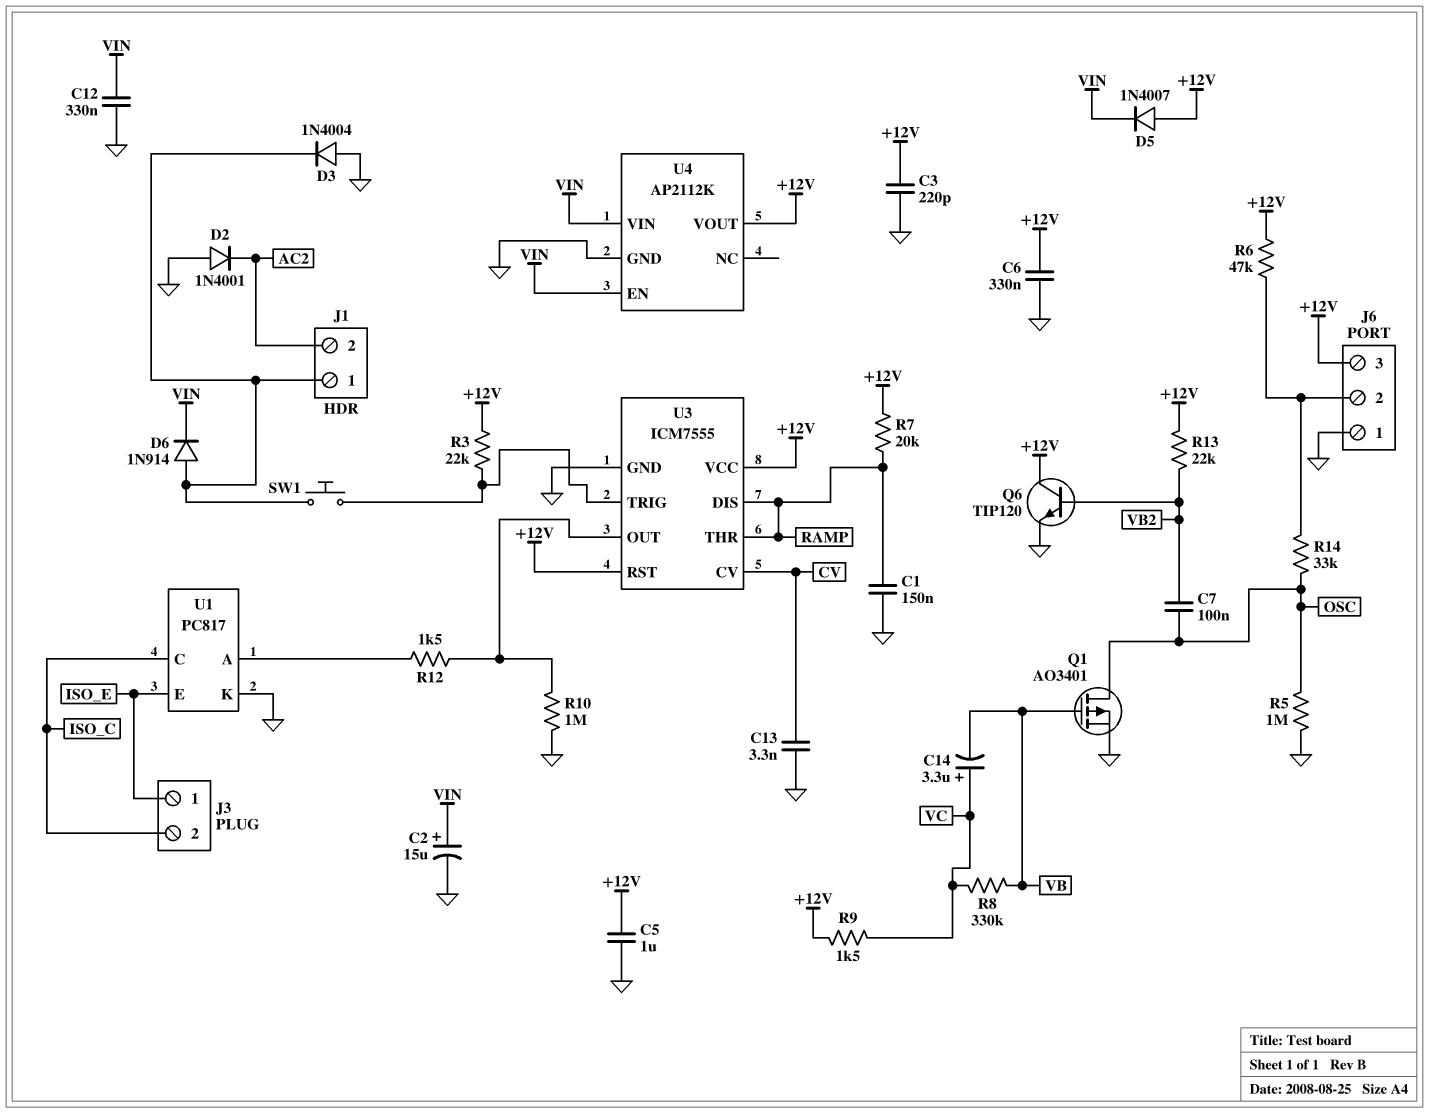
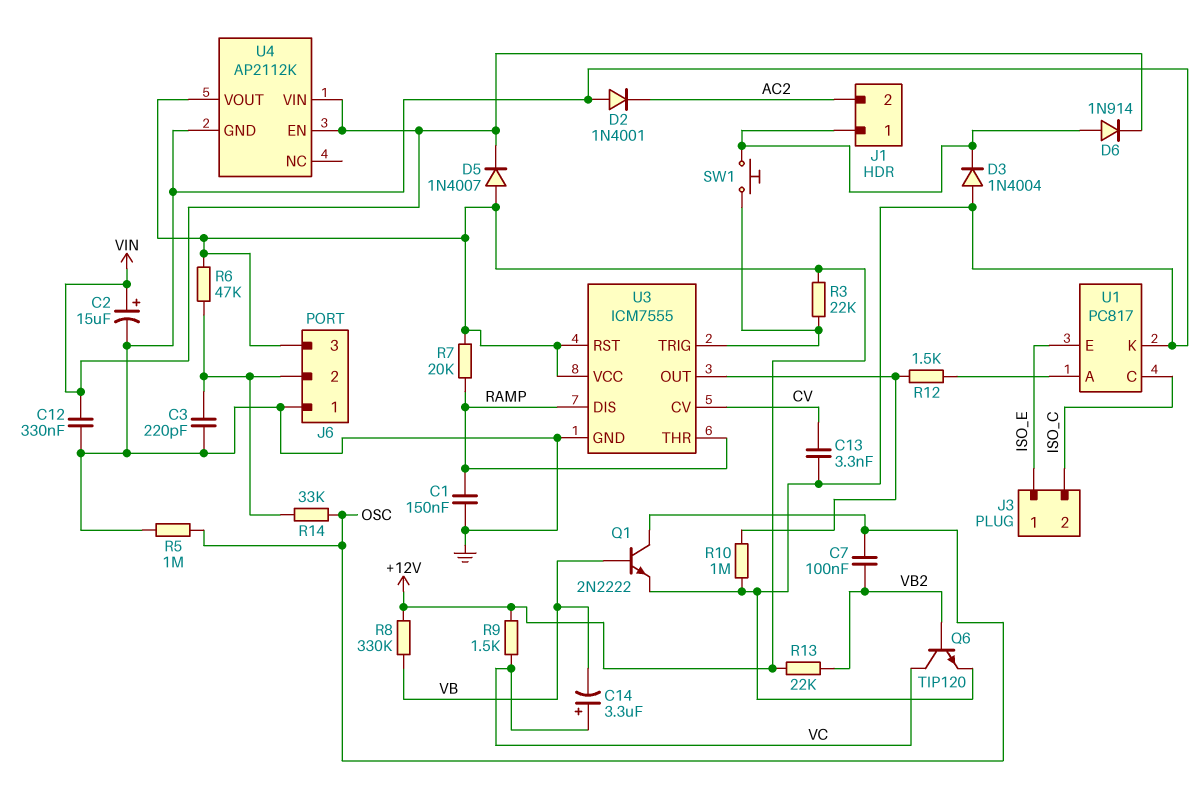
C3: 220pF (+12V, GND) -> 220pF (GND, J6/2)
C5: 1uF (+12V, GND) -> none
C6: 330nF (+12V, GND) -> none
Q1: PMOS AO3401 (G VB, D OSC, S GND) -> NPN 2N2222 (B VB, C OSC, E GND)
Q6: NPN TIP120 (B VB2, C +12V, E GND) -> NPN TIP120 (B VB2, C VC, E GND)
R8: 330k (VB, VC) -> 330k (+12V, VB)

